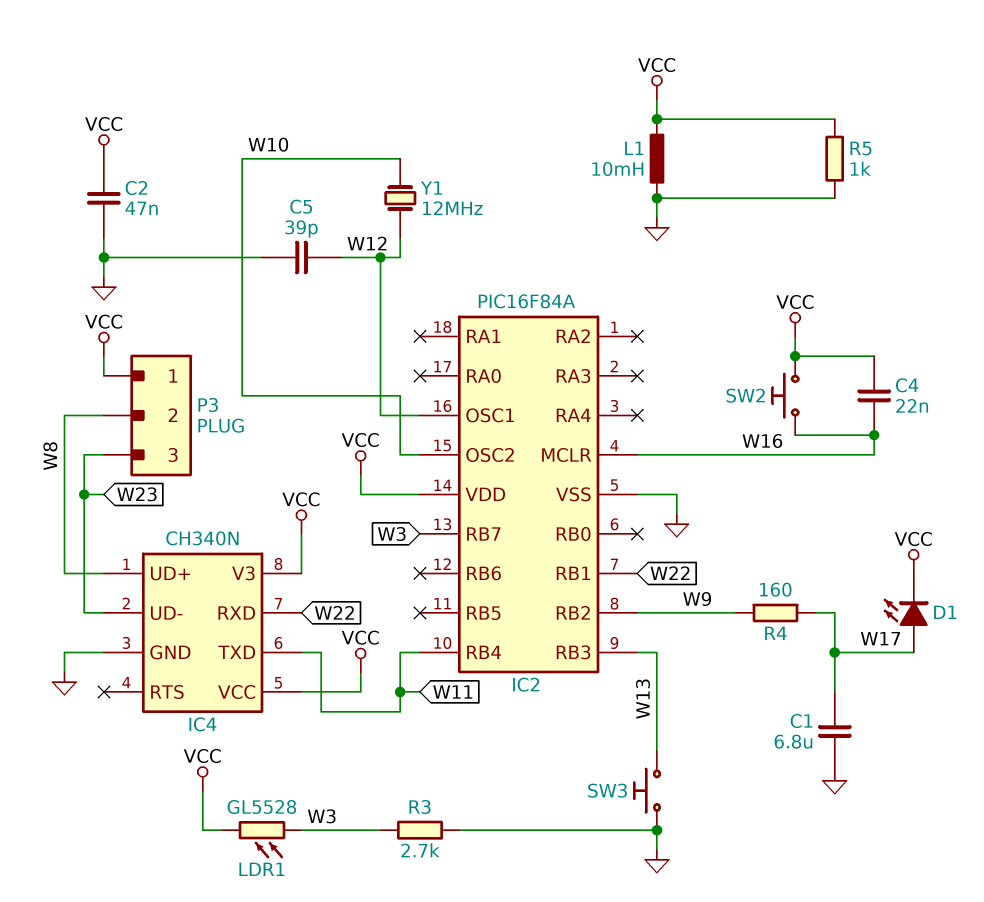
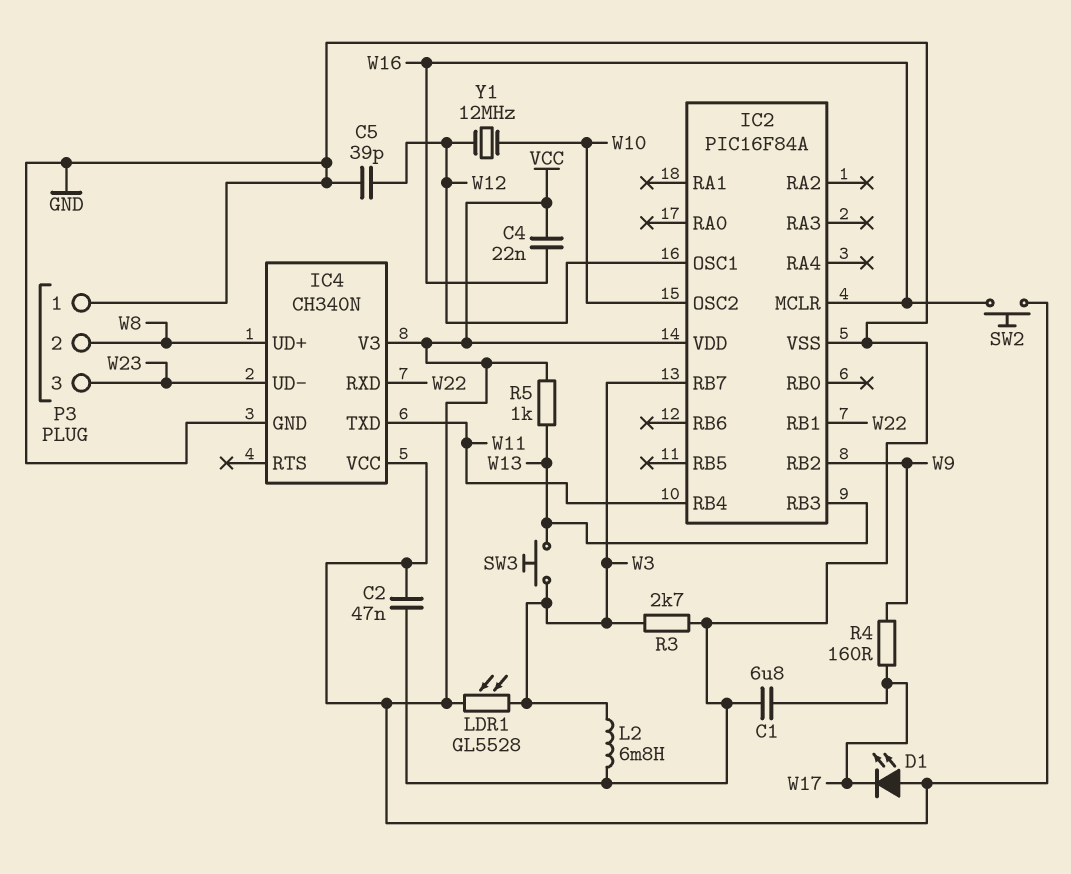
D1: LED (A W17, K VCC) -> LED (A VCC, K W17)
L1: 10mH (GND, VCC) -> none
L2: none -> 6.8mH (GND, W3)
P3 pin 1: VCC -> GND
R5: 1k (GND, VCC) -> 1k (VCC, W13)
SW3: button (GND, W13) -> button (W3, W13)

